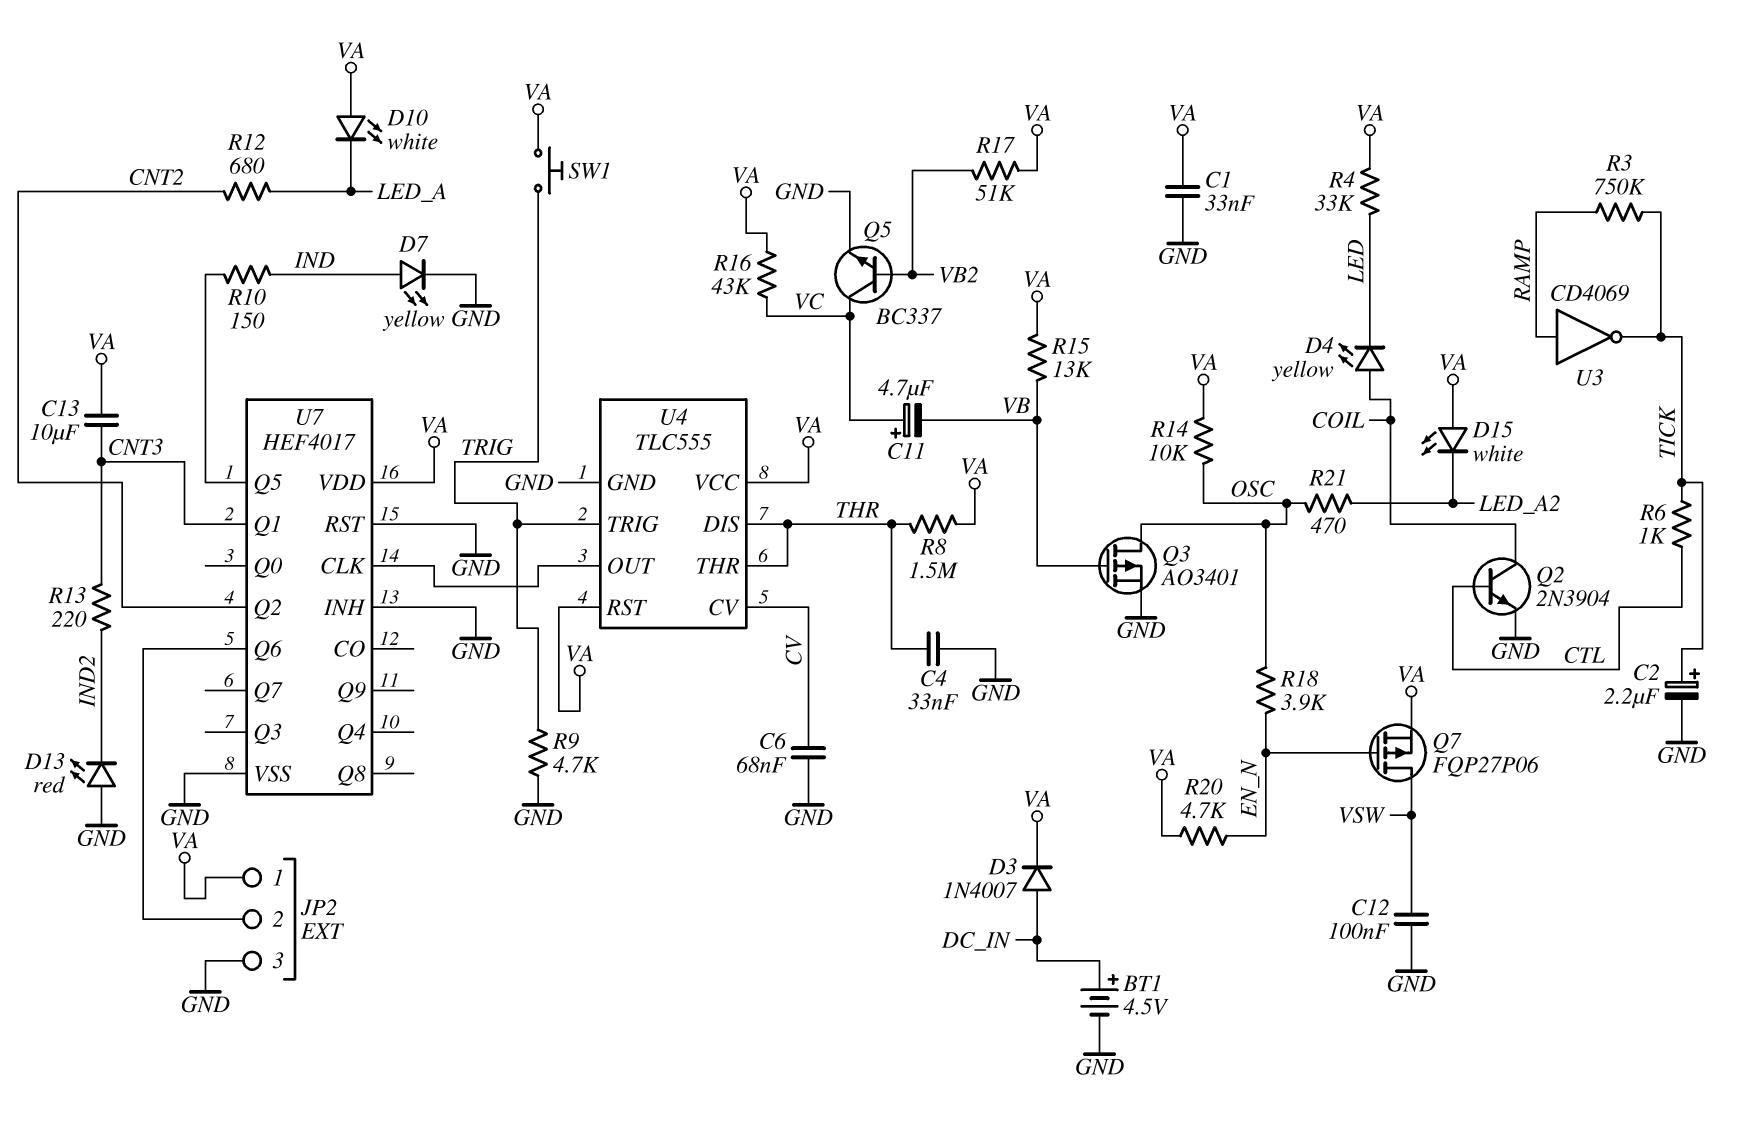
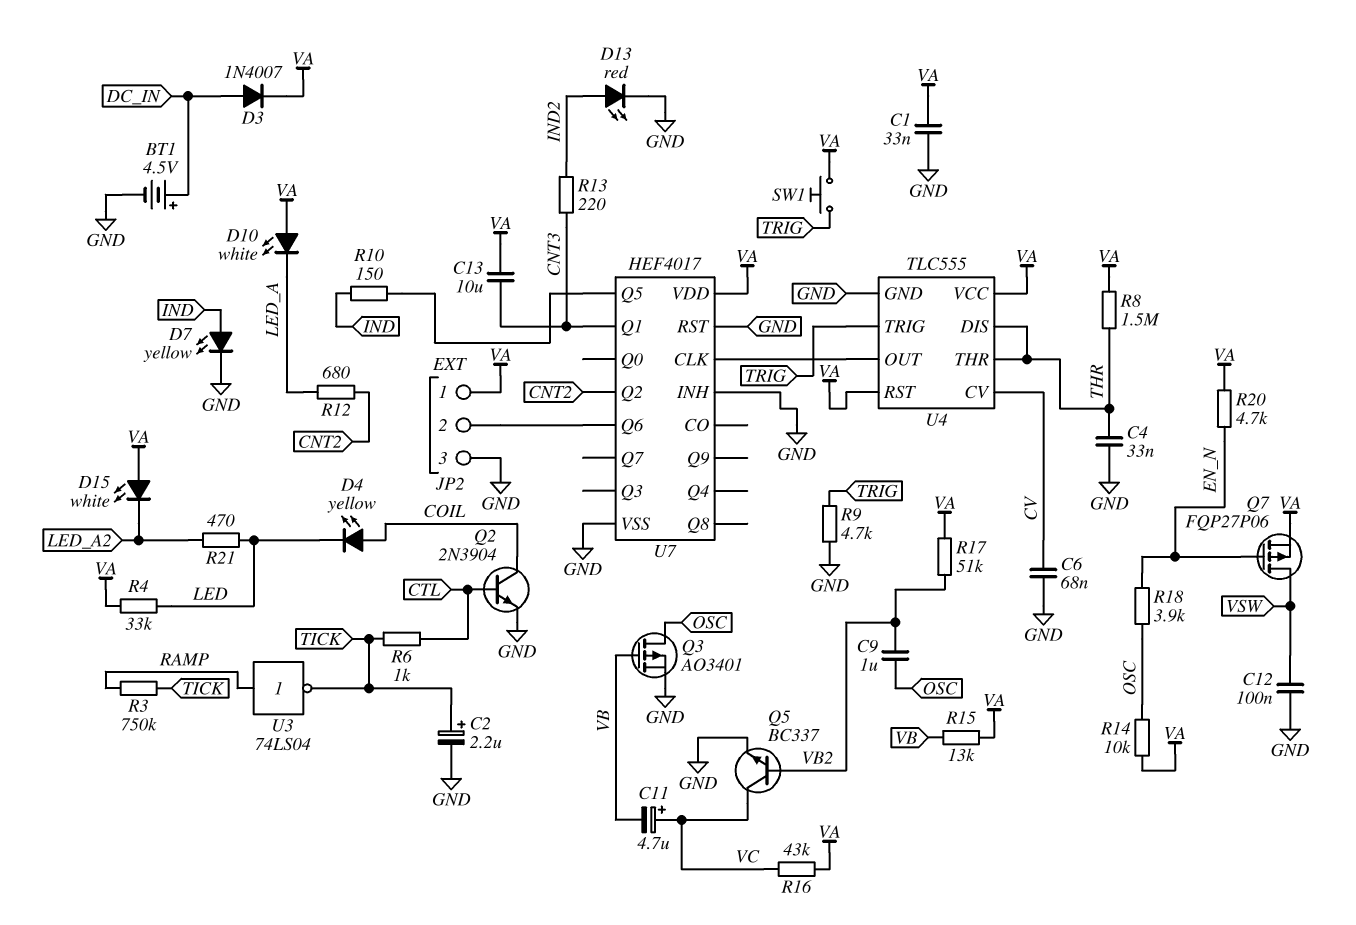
C9: none -> 1uF (OSC, VB2)
D13: LED red (A GND, K IND2) -> LED red (A IND2, K GND)
R21: 470 (LED_A2, OSC) -> 470 (LED, LED_A2)
U3: NOT CD4069 (in RAMP, out TICK) -> NOT 74LS04 (in RAMP, out TICK)

